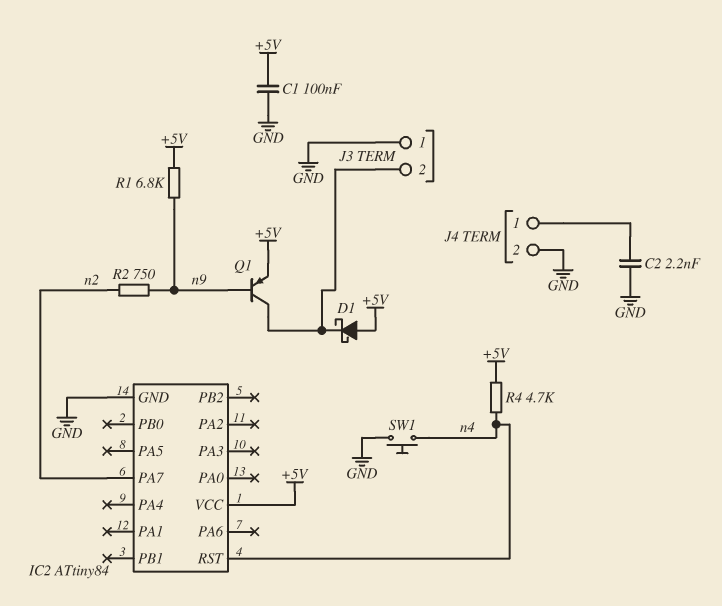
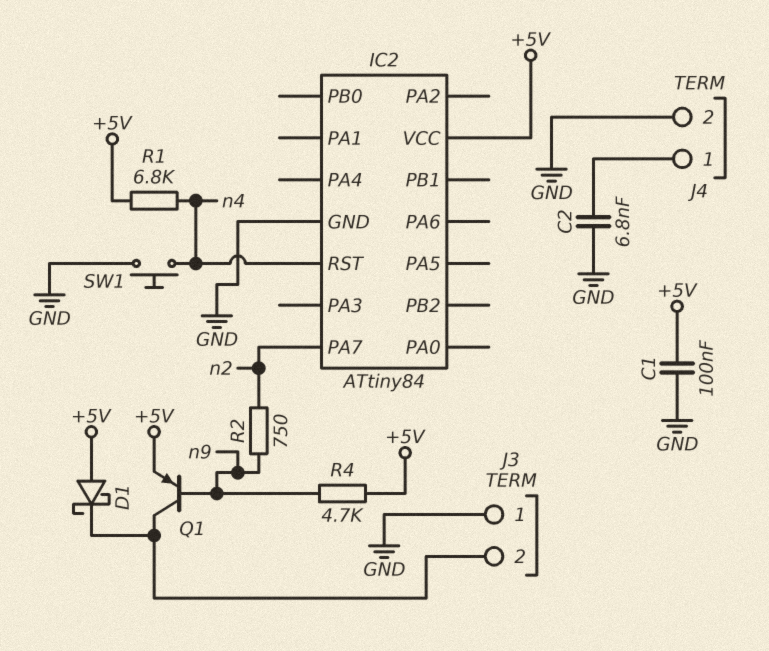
C2: 2.2nF (GND, J4/1) -> 6.8nF (GND, J4/1)
R1: 6.8k (+5V, n9) -> 6.8k (+5V, n4)
R4: 4.7k (+5V, n4) -> 4.7k (+5V, n9)

